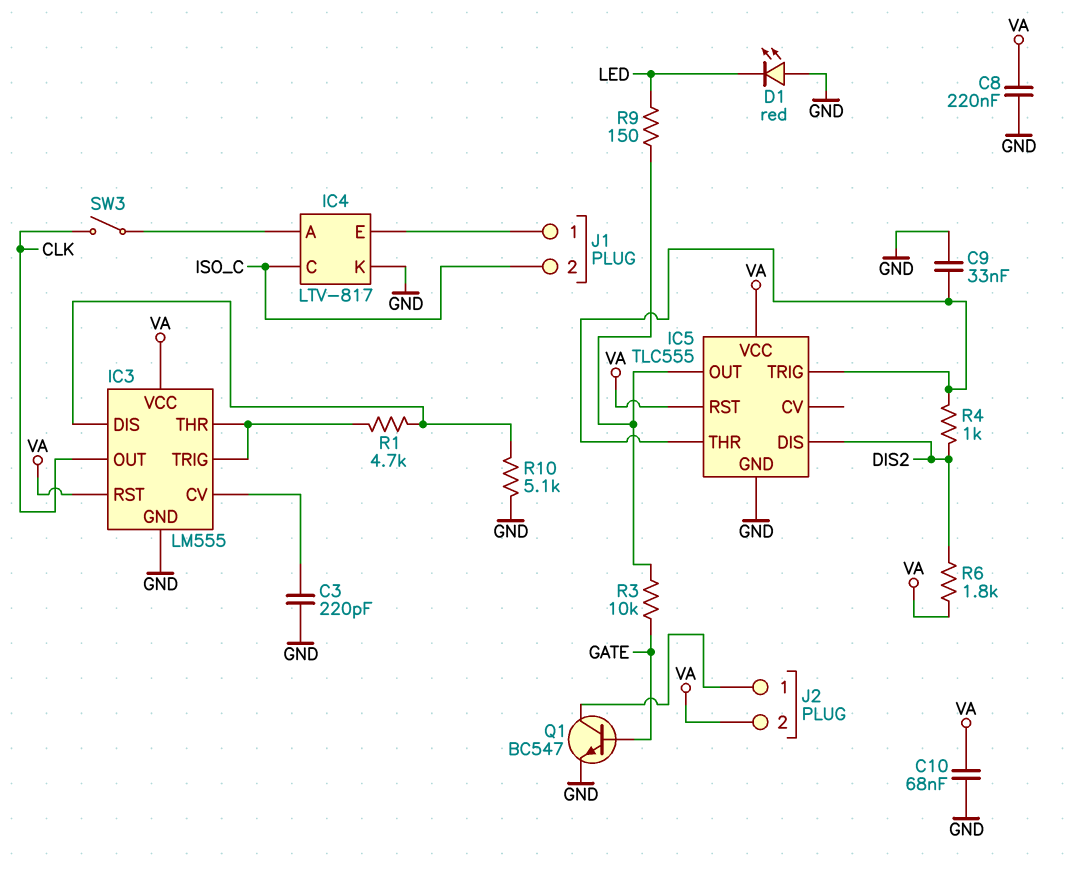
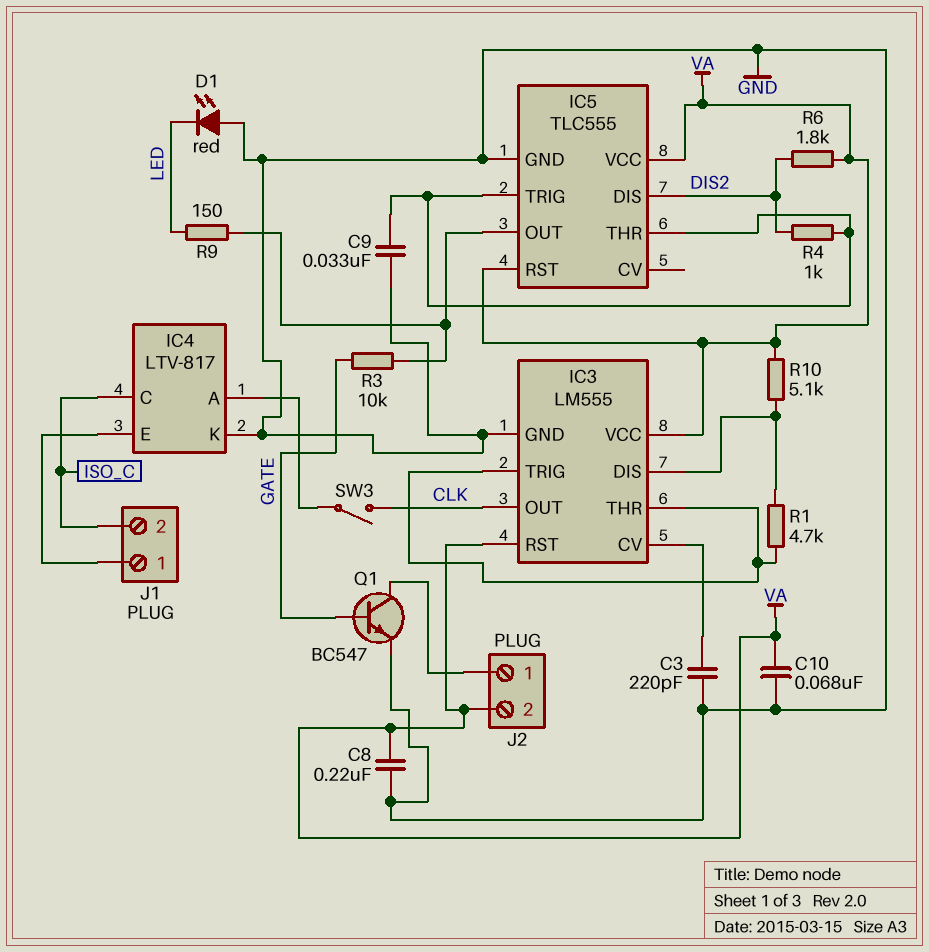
R10: 5.1k (GND, IC3/DIS) -> 5.1k (IC3/DIS, VA)

